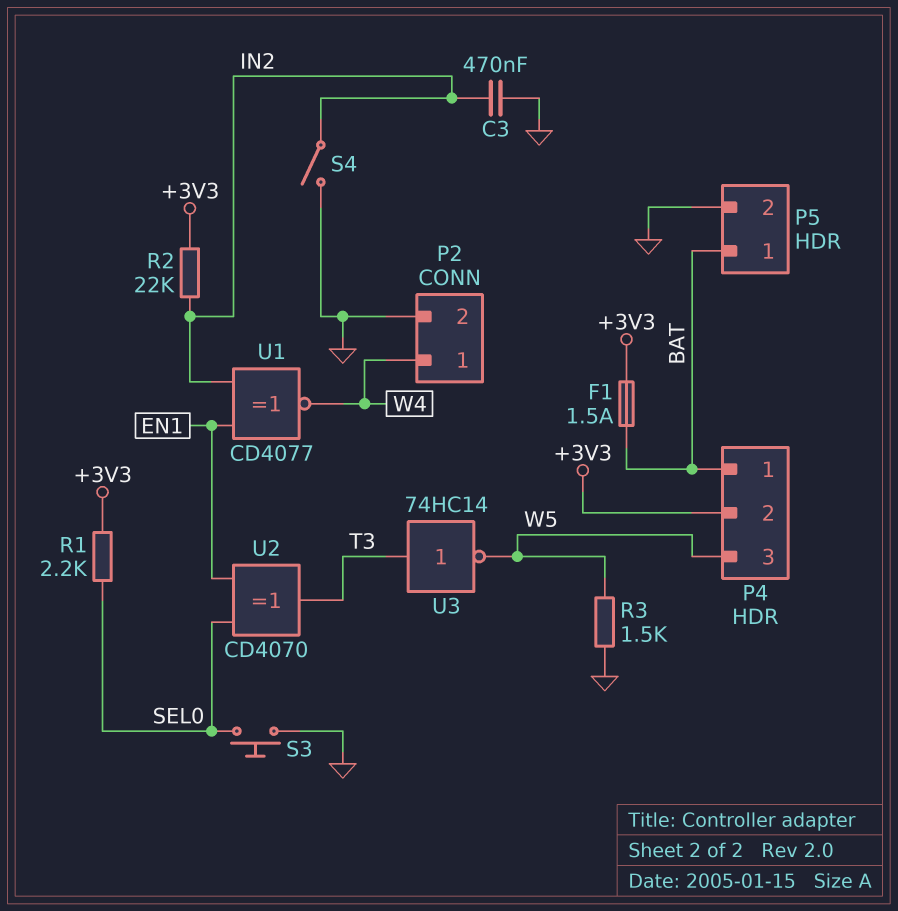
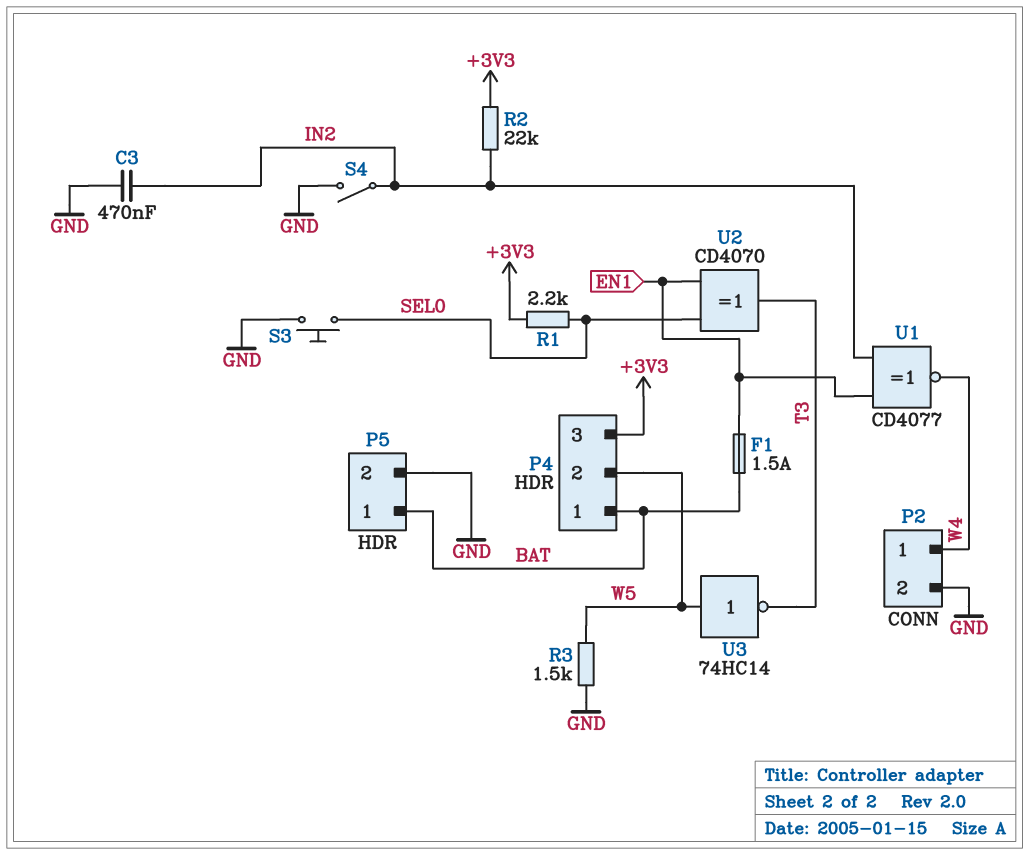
F1: 1.5A (+3V3, BAT) -> 1.5A (BAT, EN1)
P4 pin 2: +3V3 -> W5
P4 pin 3: W5 -> +3V3
U3: NOT 74HC14 (in T3, out W5) -> NOT 74HC14 (in W5, out T3)

